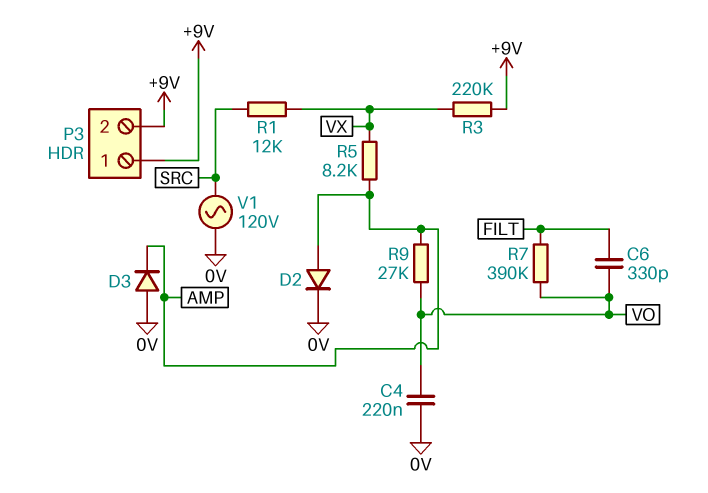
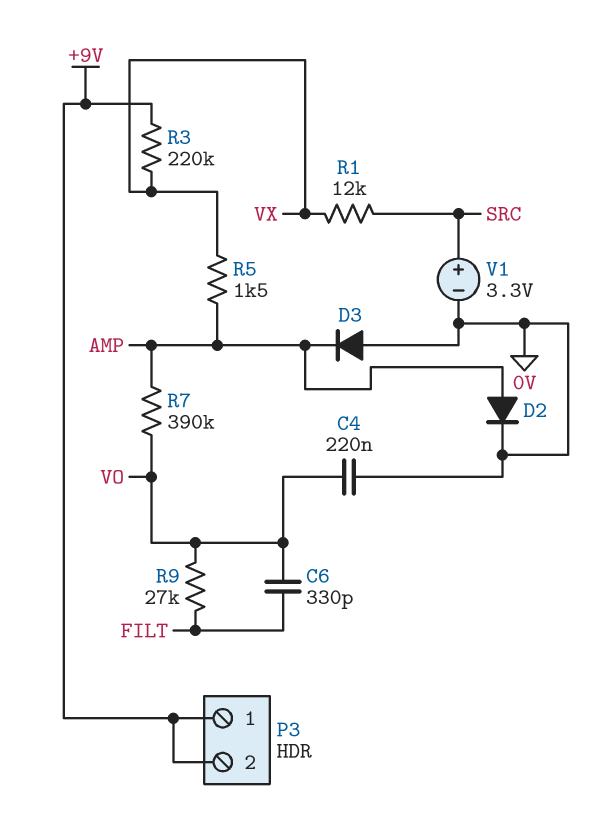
R5: 8.2k (AMP, VX) -> 1.5k (AMP, VX)
R7: 390k (FILT, VO) -> 390k (AMP, VO)
R9: 27k (AMP, VO) -> 27k (FILT, VO)
V1: AC 120V (0V, SRC) -> 3.3V (plus SRC, minus 0V)

